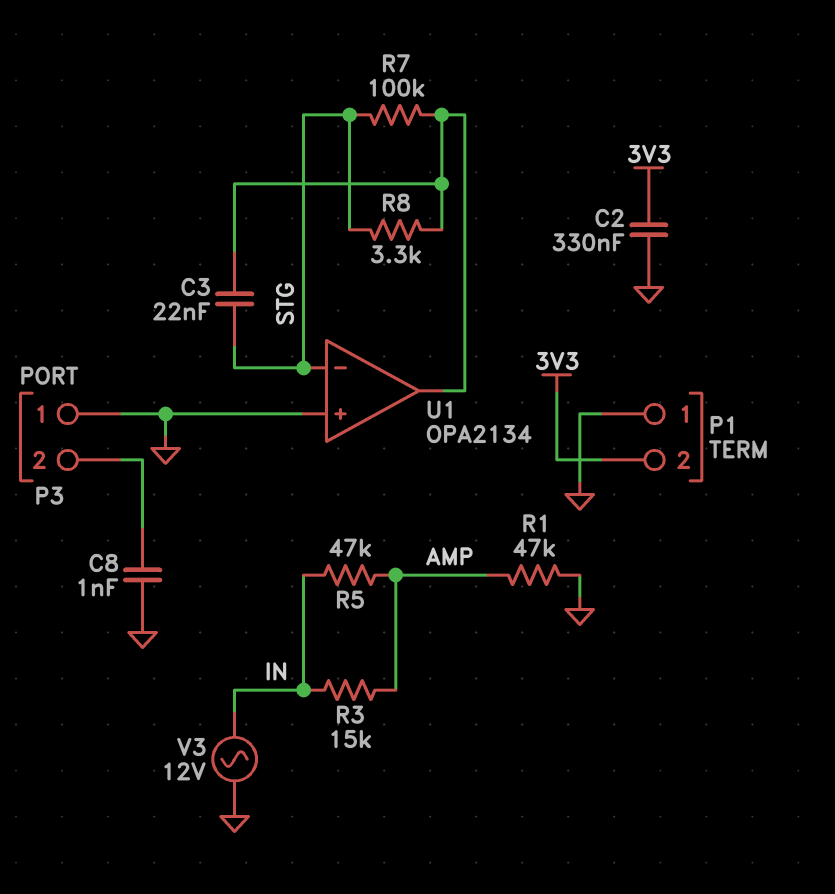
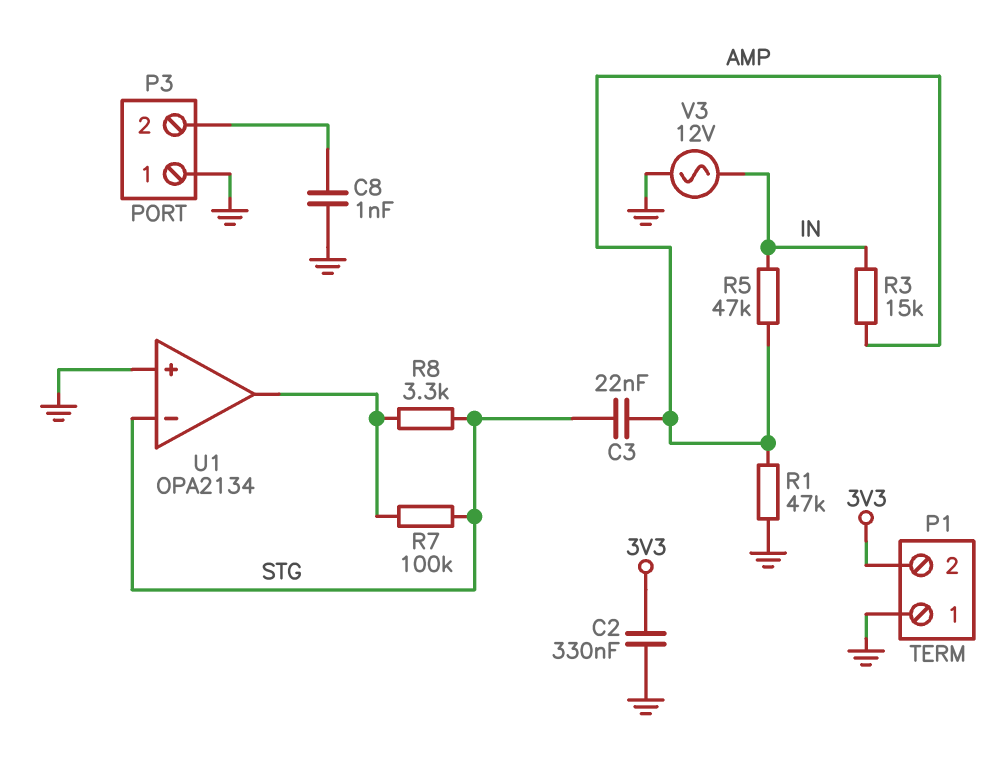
C3: 22nF (STG, U1/out) -> 22nF (AMP, STG)

